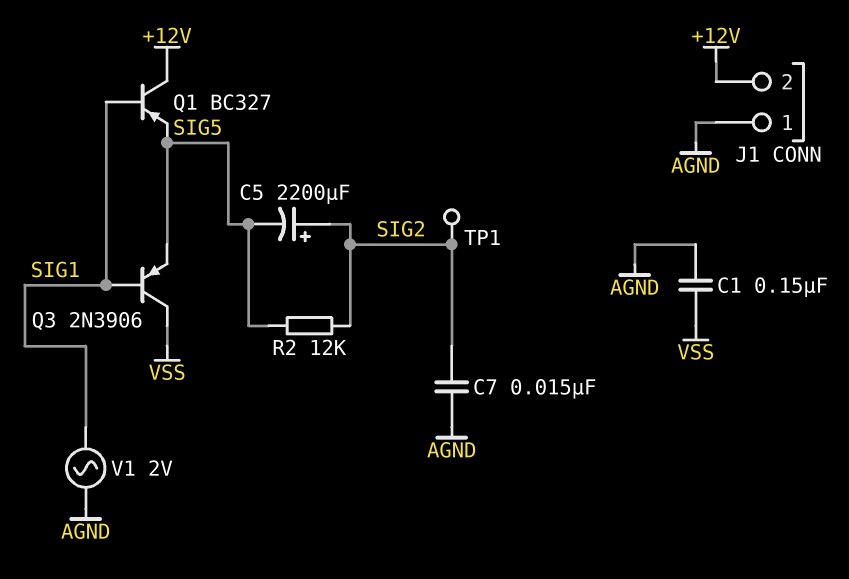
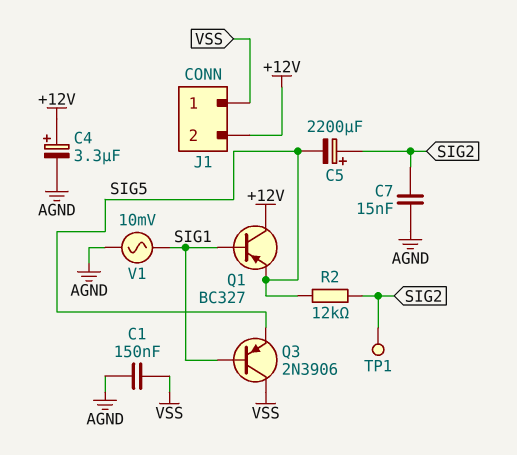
C4: none -> 3.3uF (plus +12V, minus AGND)
J1 pin 1: AGND -> VSS
V1: AC 2V (AGND, SIG1) -> AC 10mV (AGND, SIG1)

